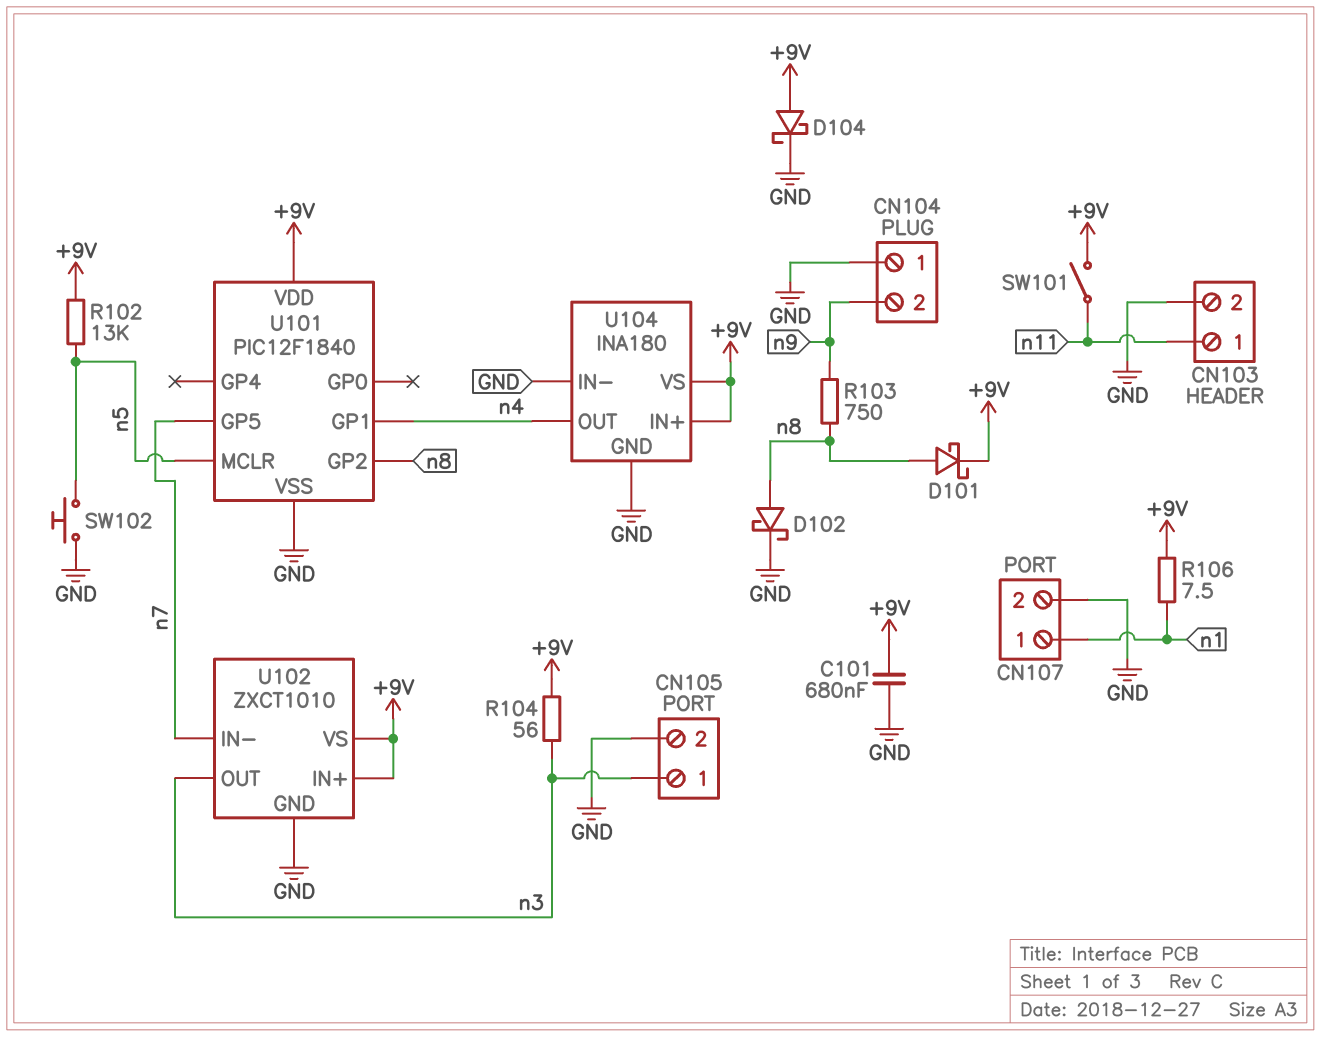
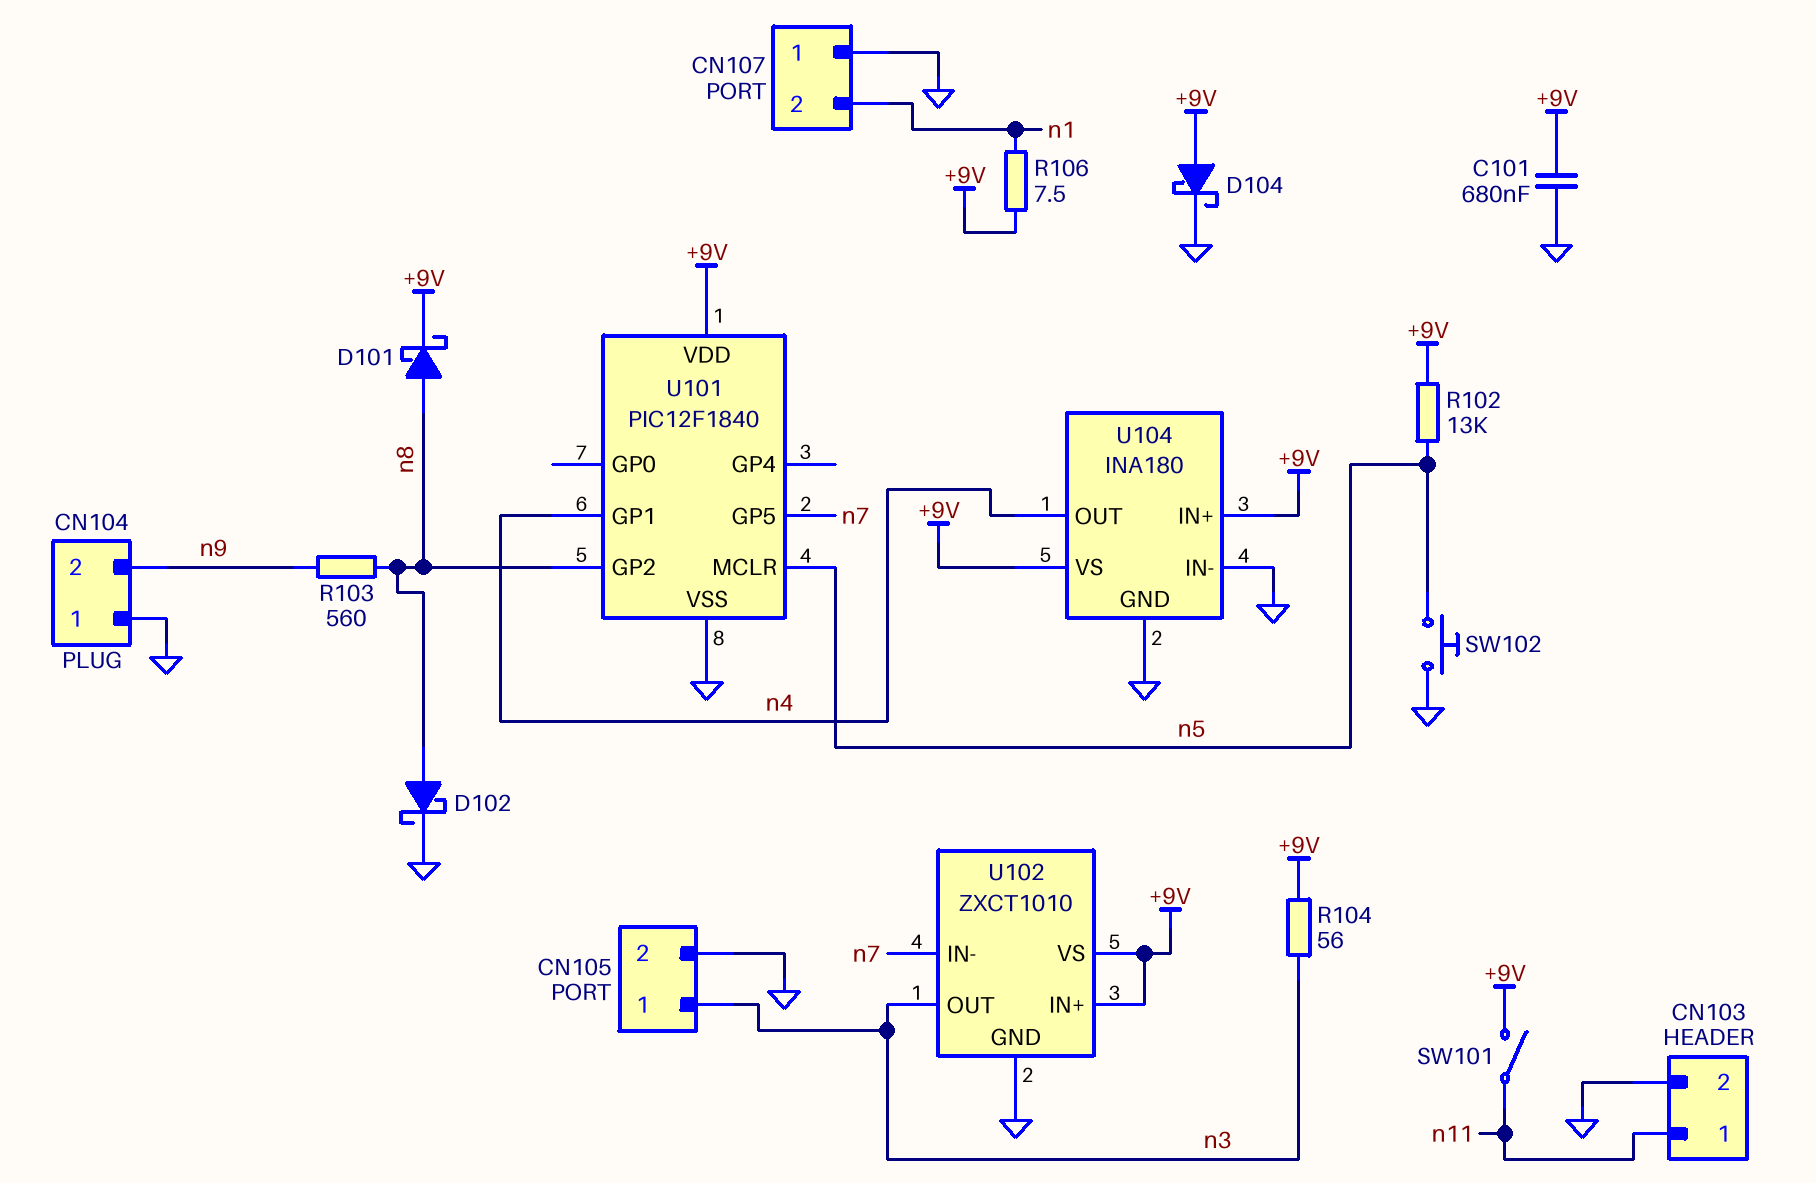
CN107 pin 1: n1 -> GND
CN107 pin 2: GND -> n1
R103: 750 (n8, n9) -> 560 (n8, n9)

